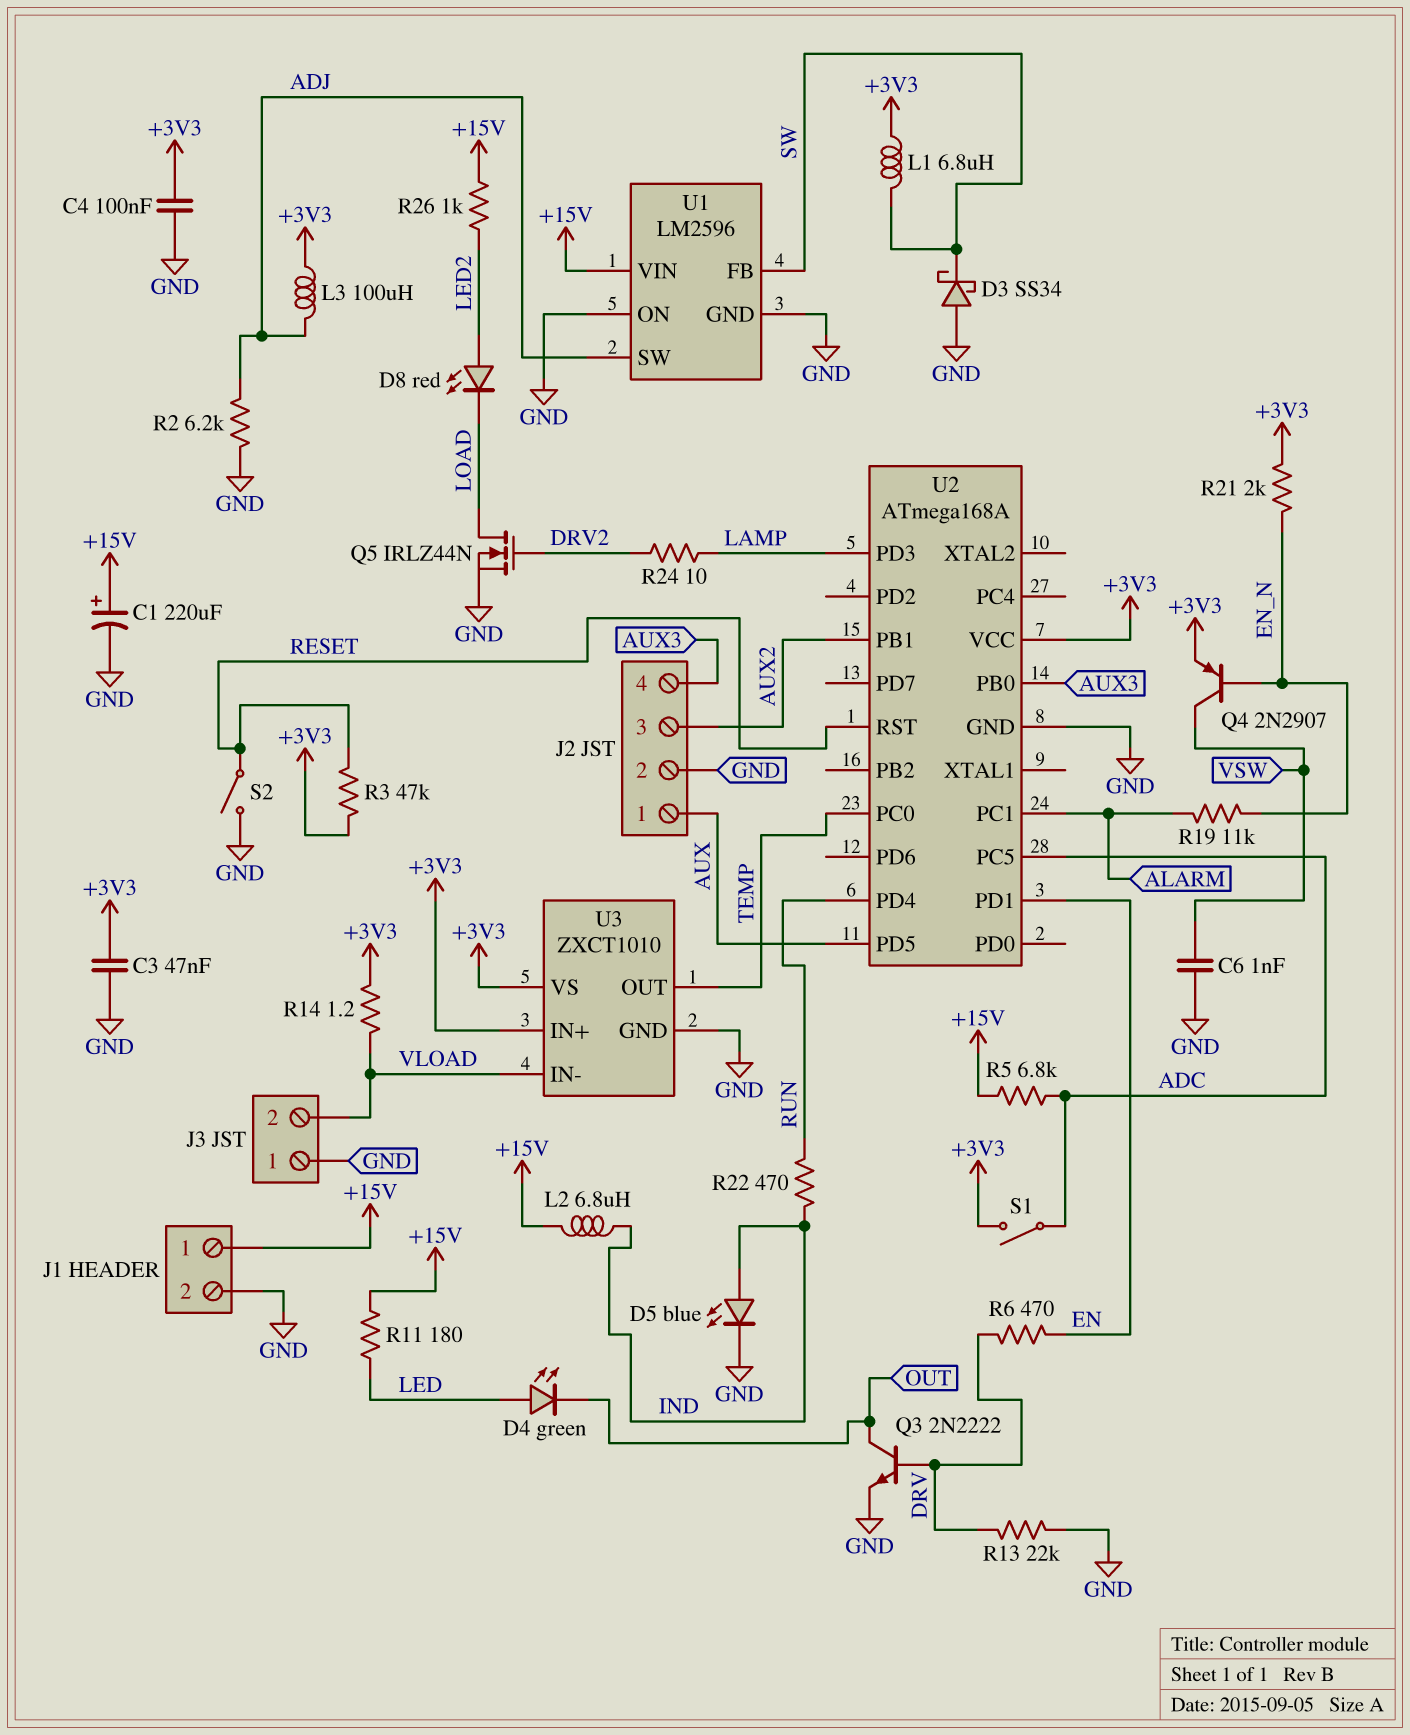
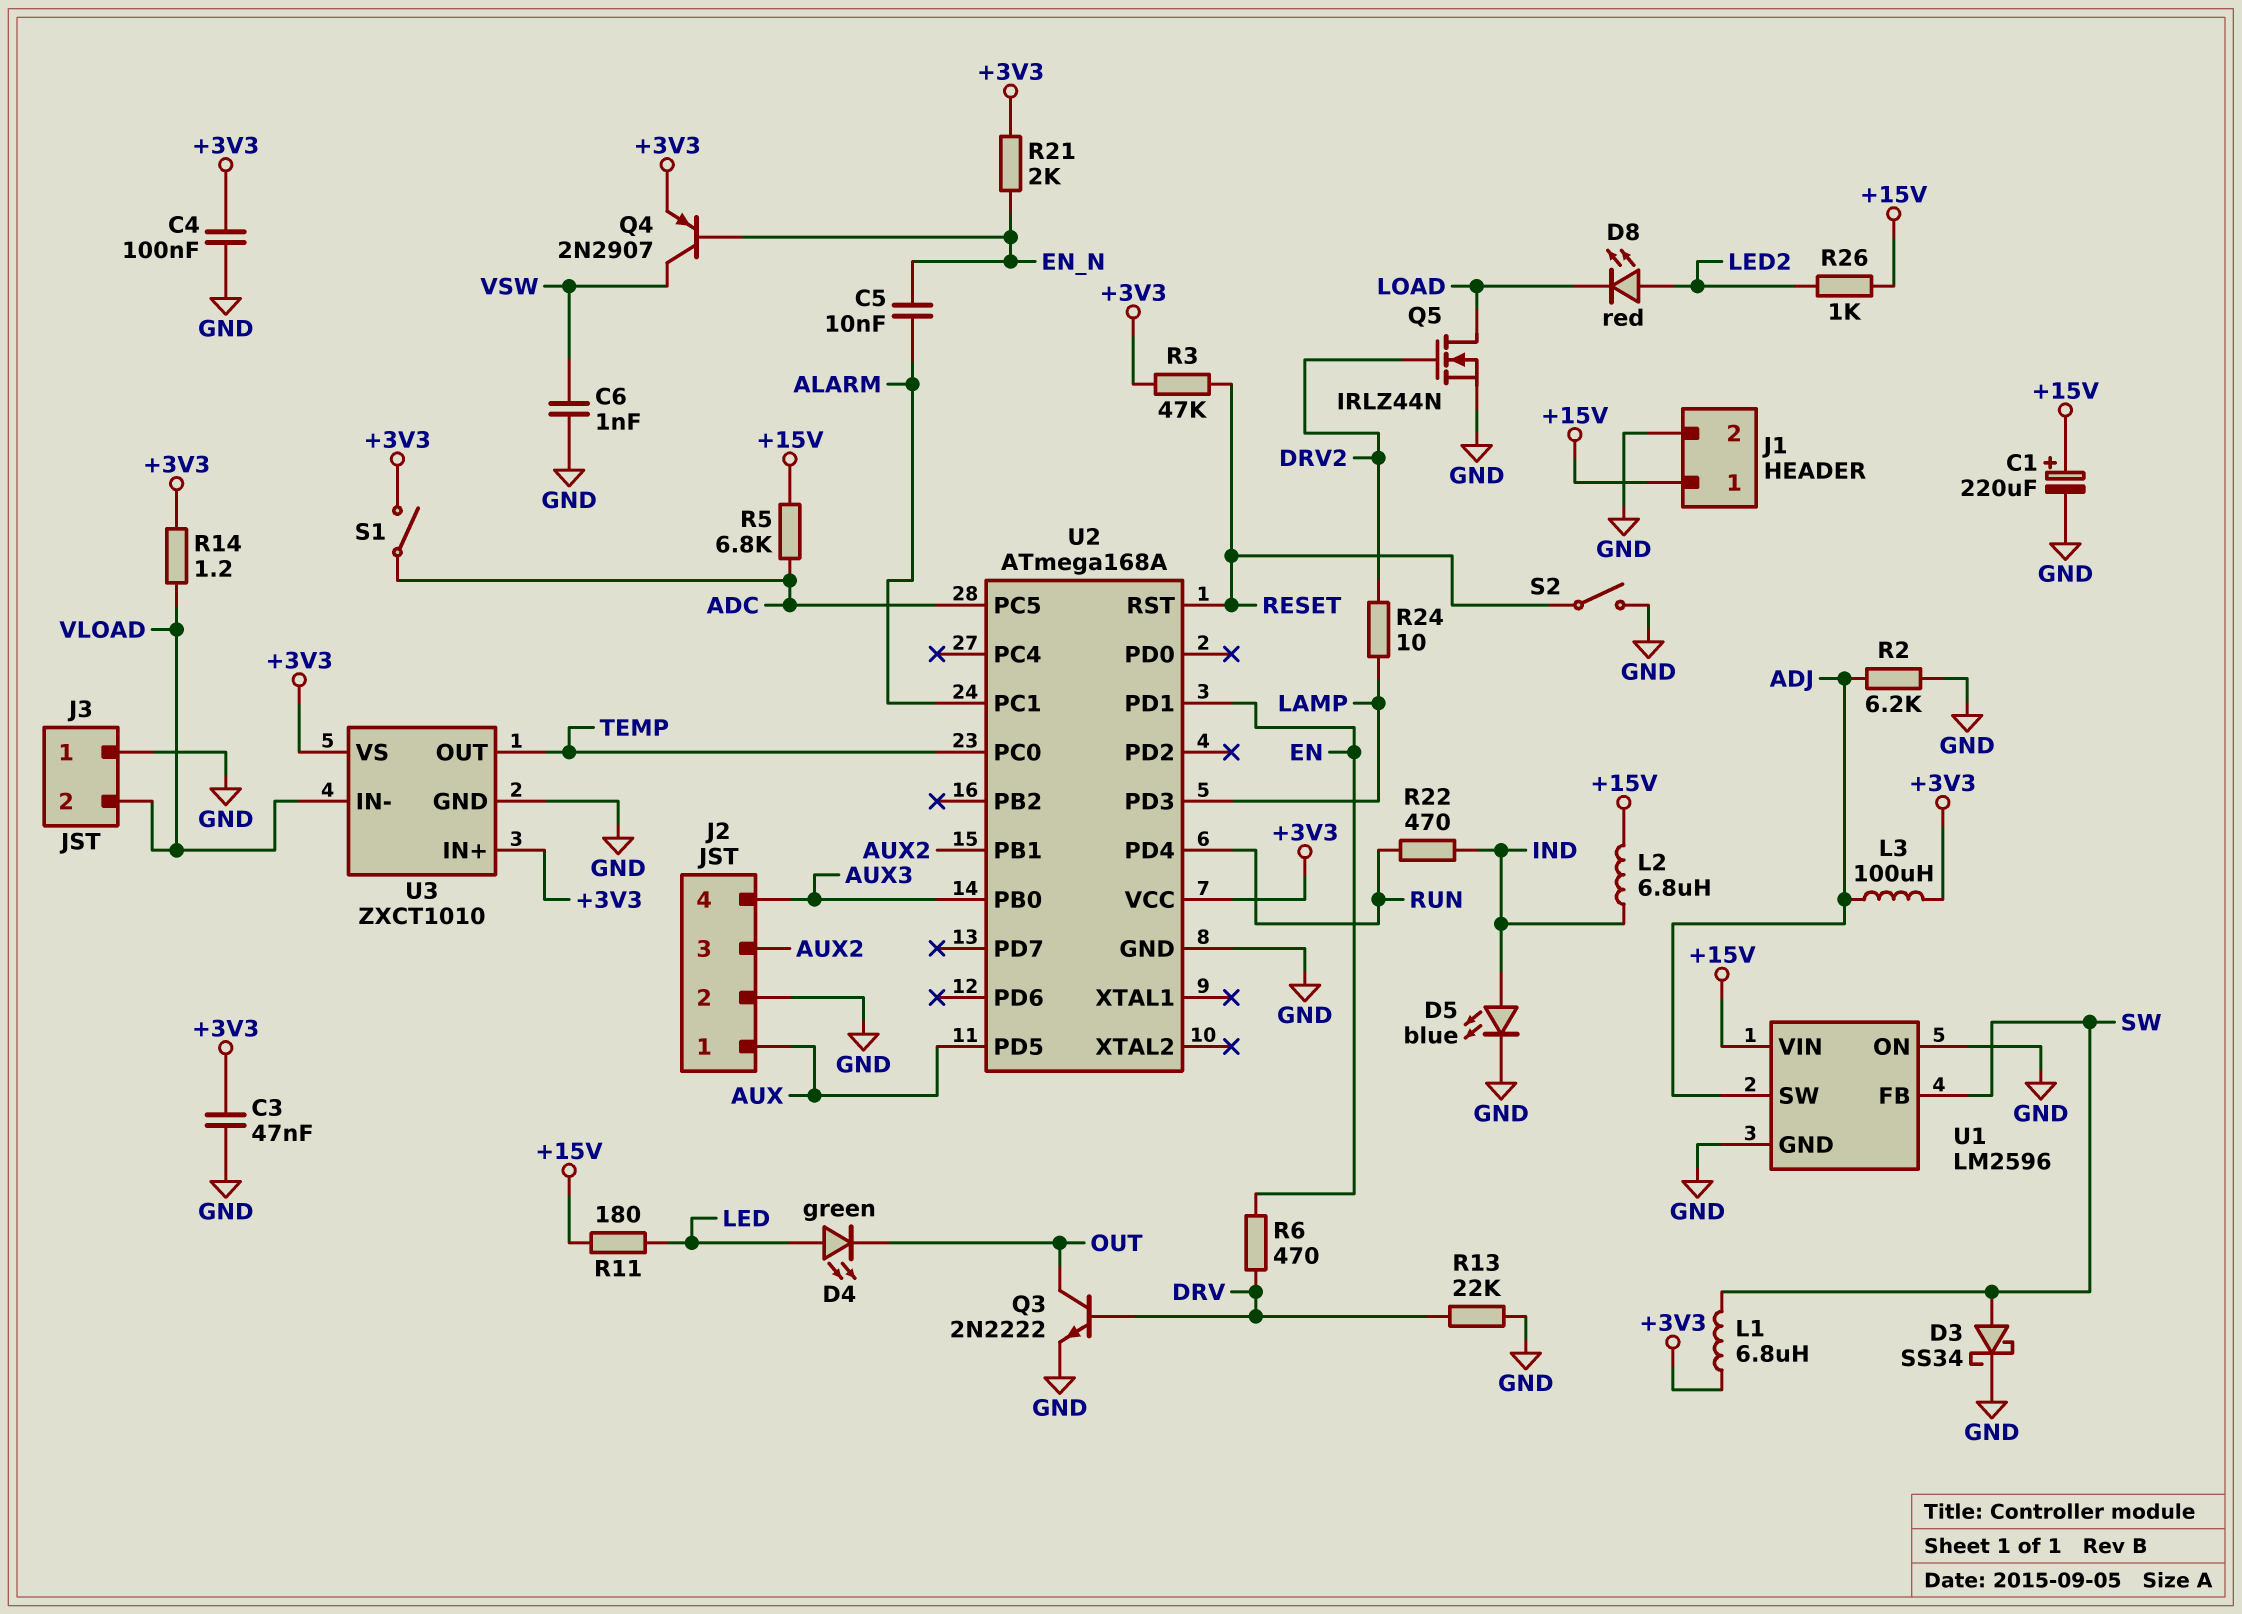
C5: none -> 10nF (ALARM, EN_N)
D3: schottky SS34 (A GND, K SW) -> schottky SS34 (A SW, K GND)
R19: 11k (ALARM, EN_N) -> none

